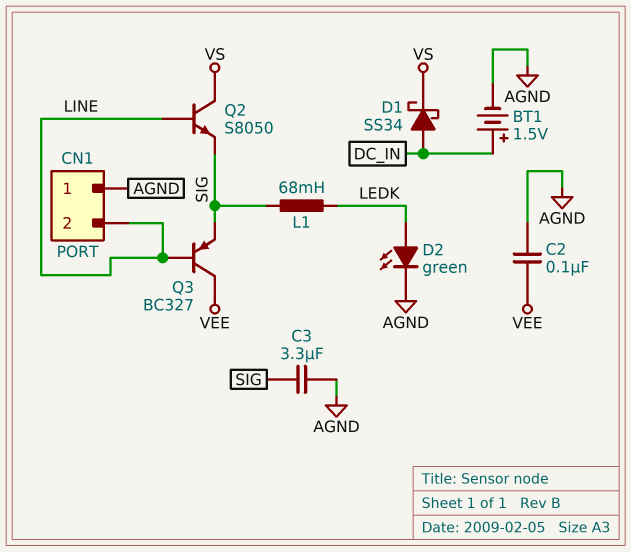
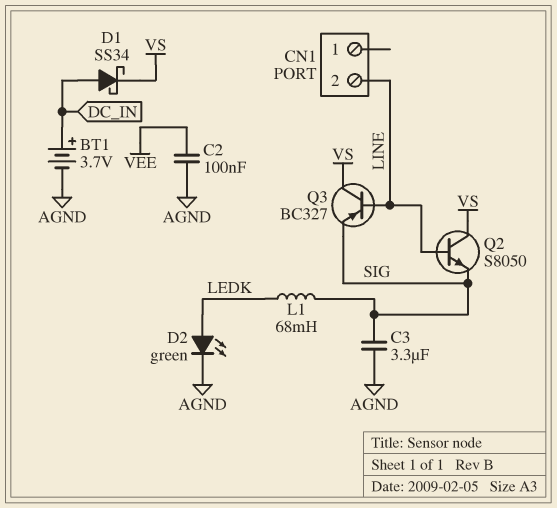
BT1: 1.5V (plus DC_IN, minus AGND) -> 3.7V (plus DC_IN, minus AGND)
CN1 pin 1: AGND -> none
Q3: PNP BC327 (B LINE, C VEE, E SIG) -> PNP BC327 (B LINE, C VS, E SIG)

